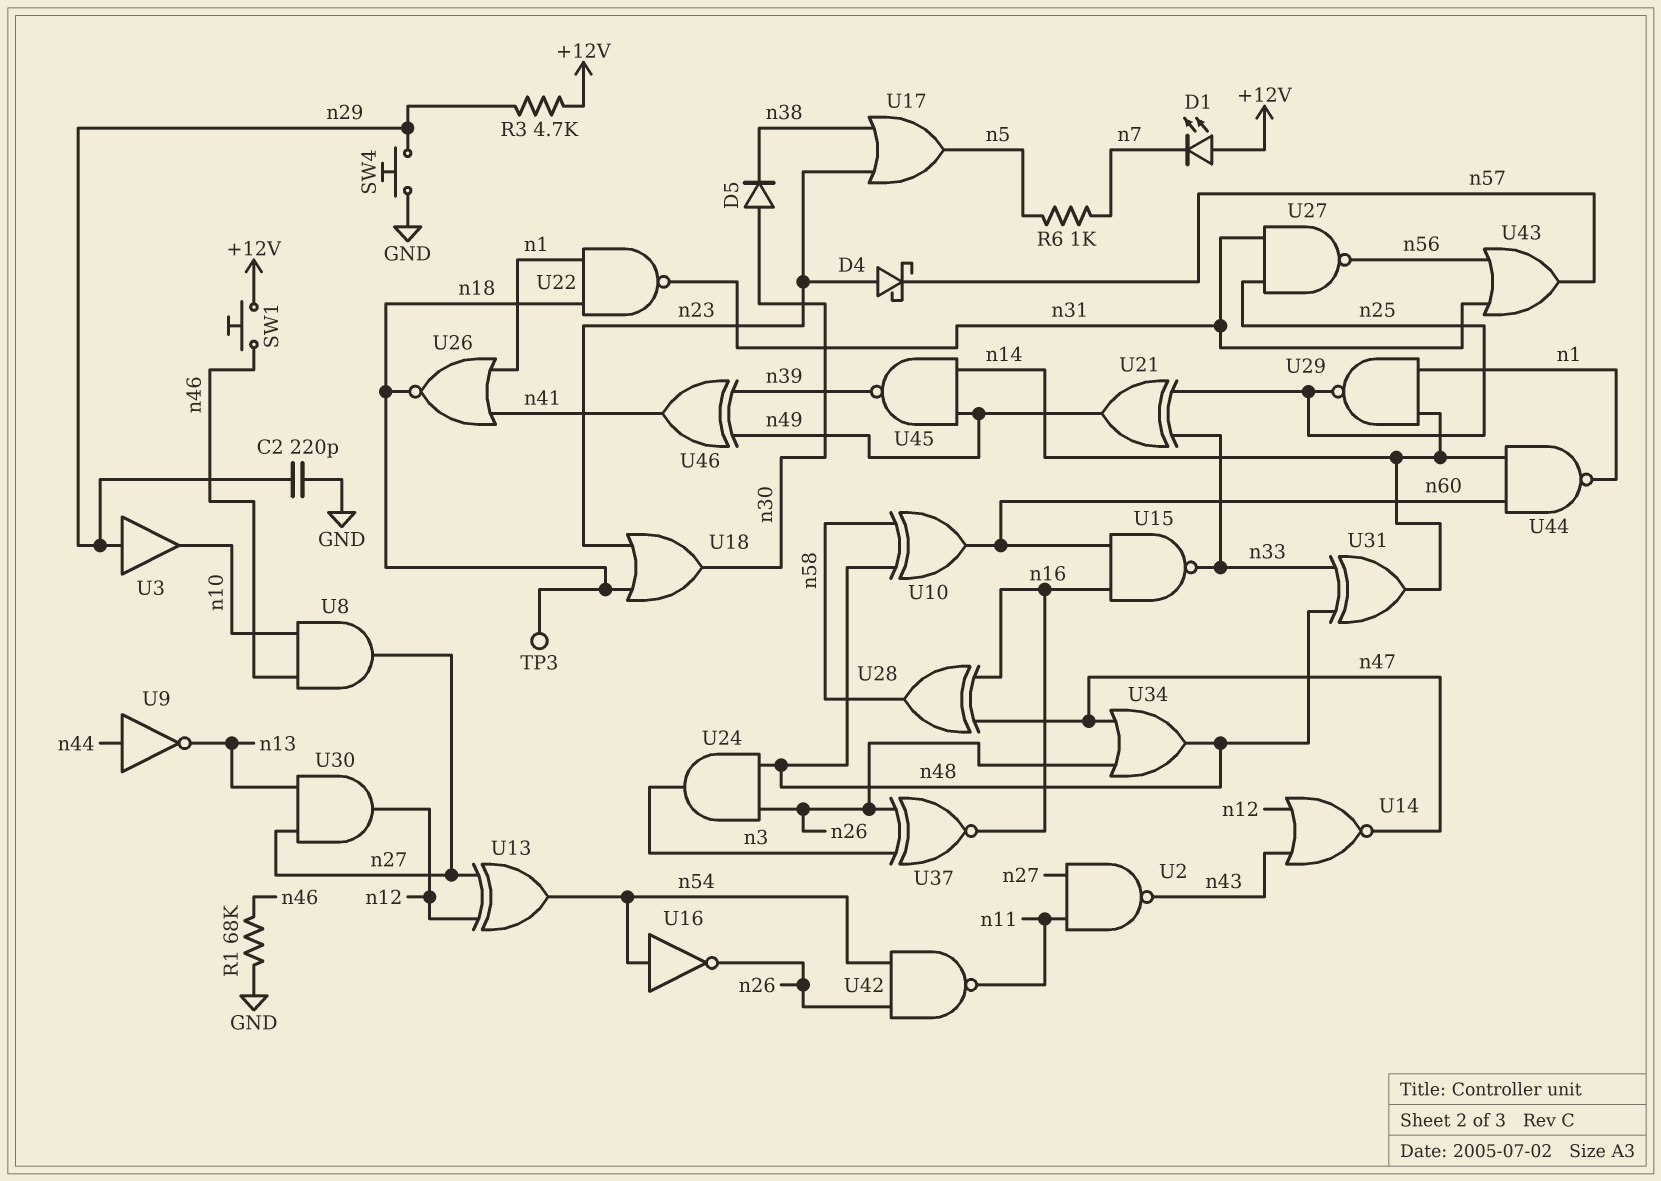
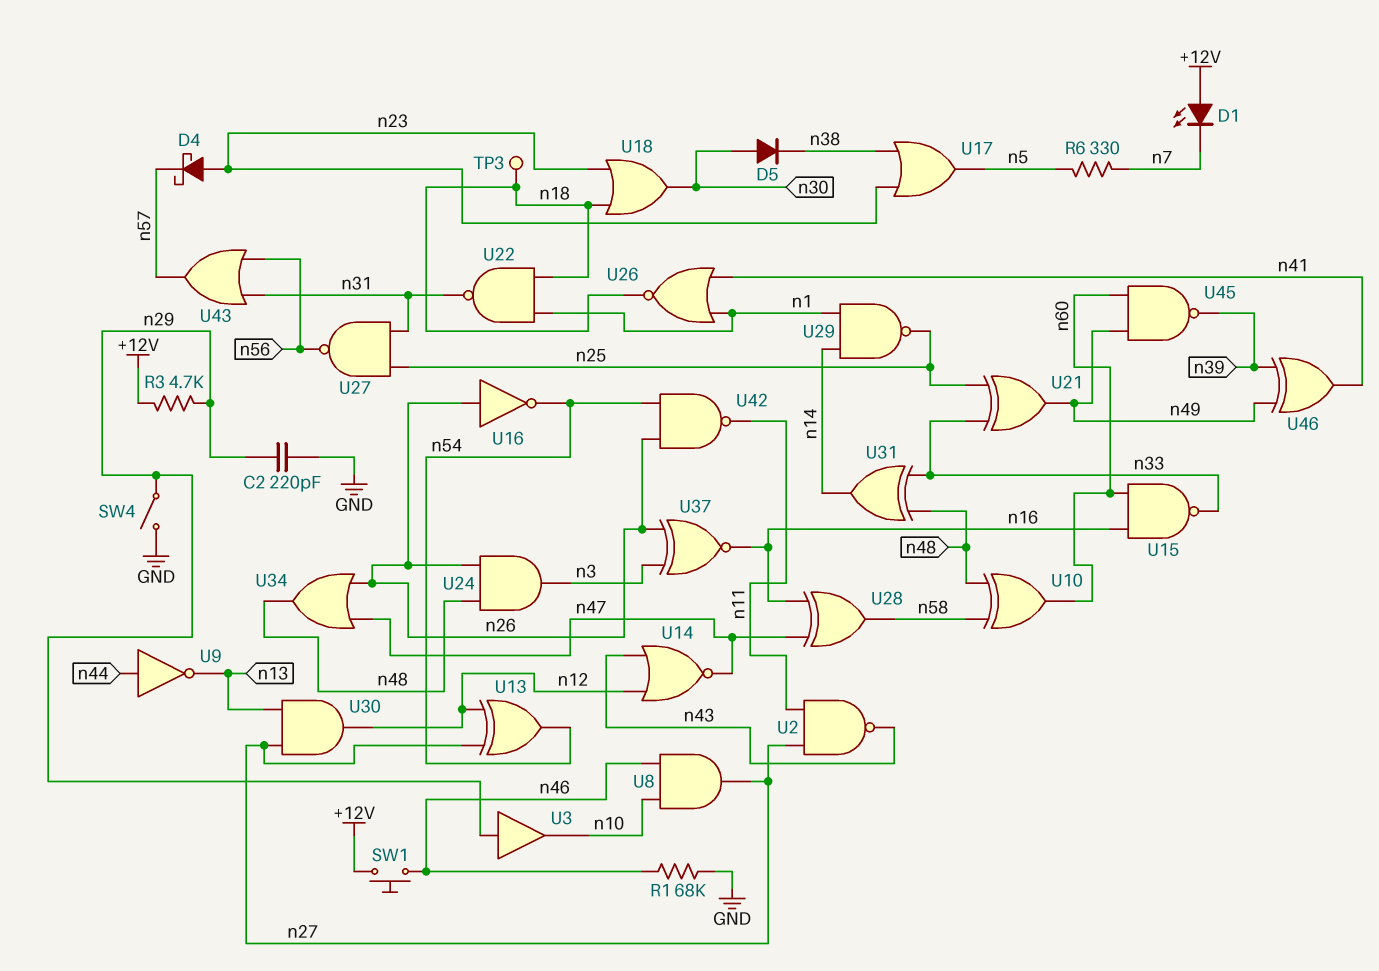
R6: 1k (n5, n7) -> 330 (n5, n7)
SW4: button (GND, n29) -> switch (GND, n29)
U16: NOT (in n54, out n26) -> NOT (in n26, out n54)
U44: NAND (in n14, in n60, out n1) -> none
U45: NAND (in n14, in n49, out n39) -> NAND (in n49, in n60, out n39)

